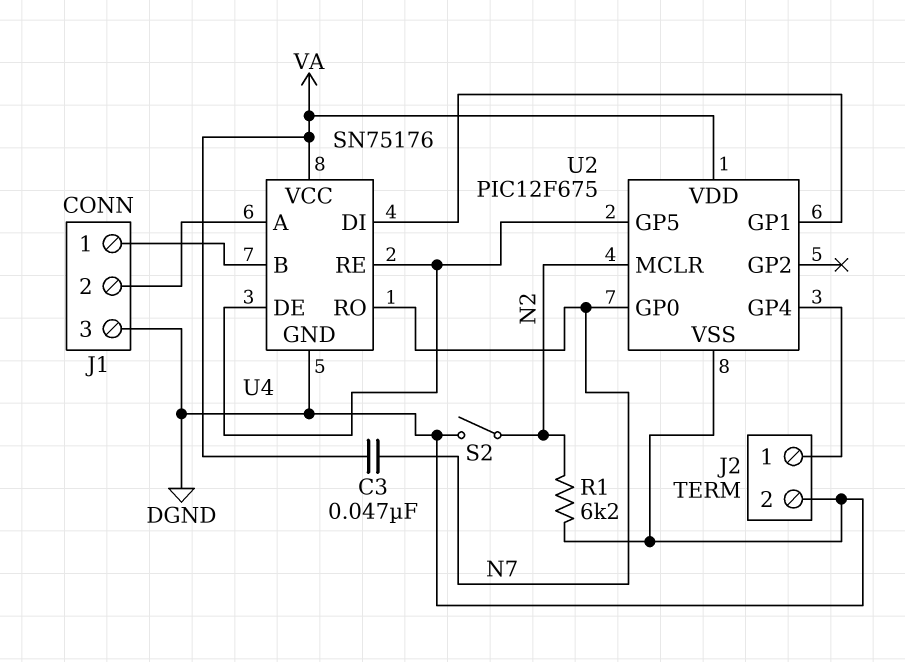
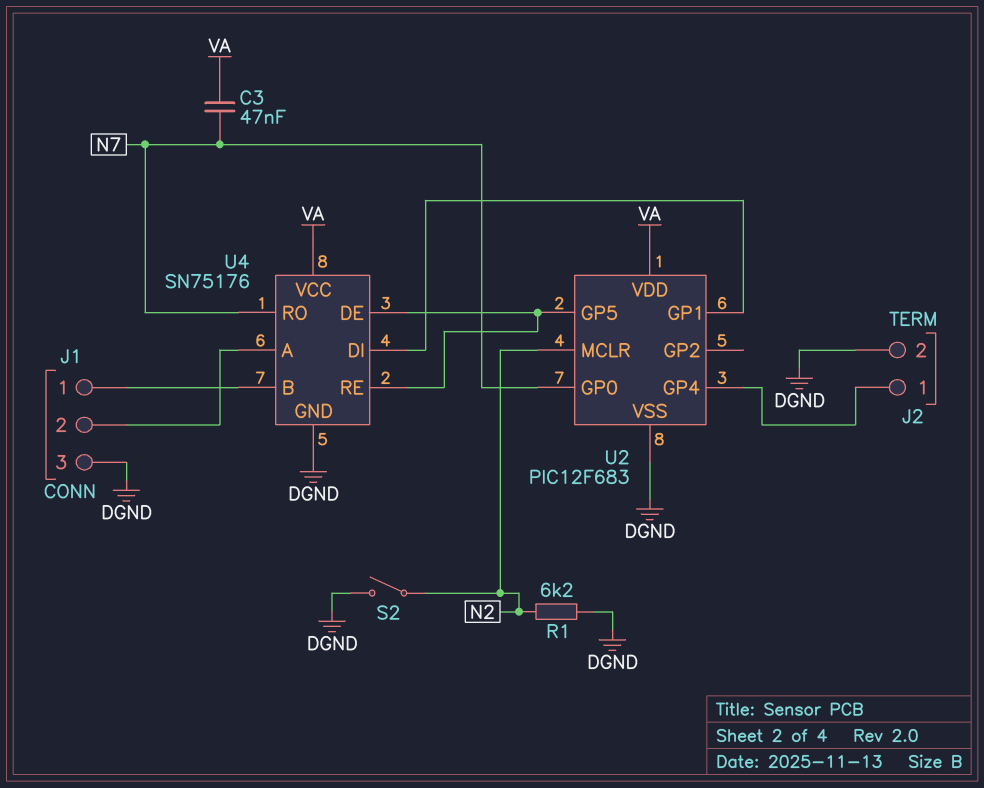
U2: PIC12F675 -> PIC12F683

